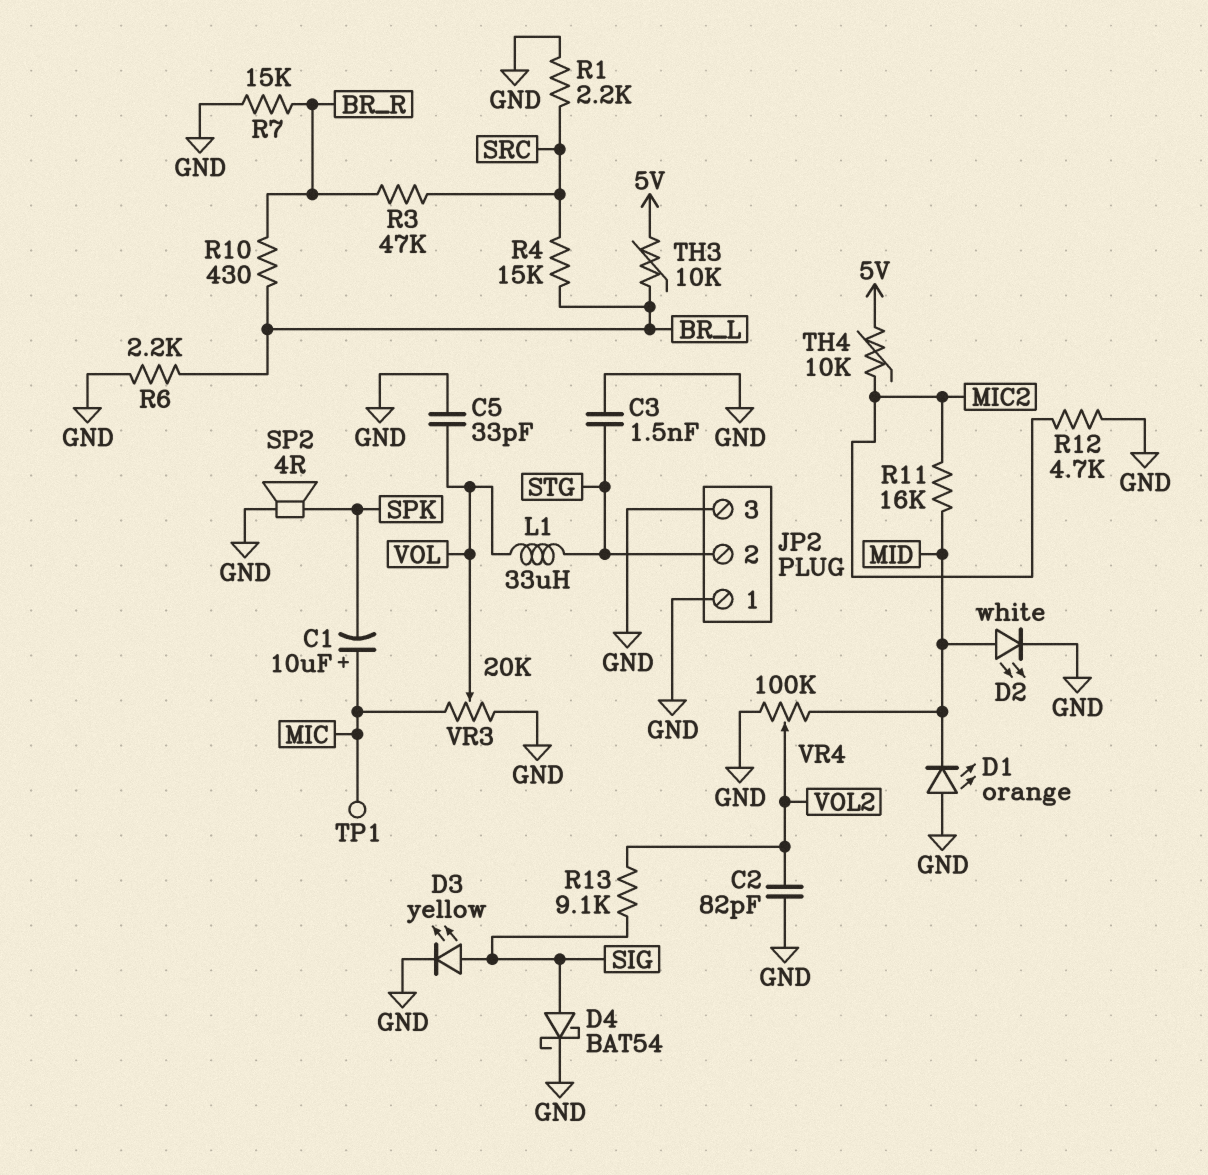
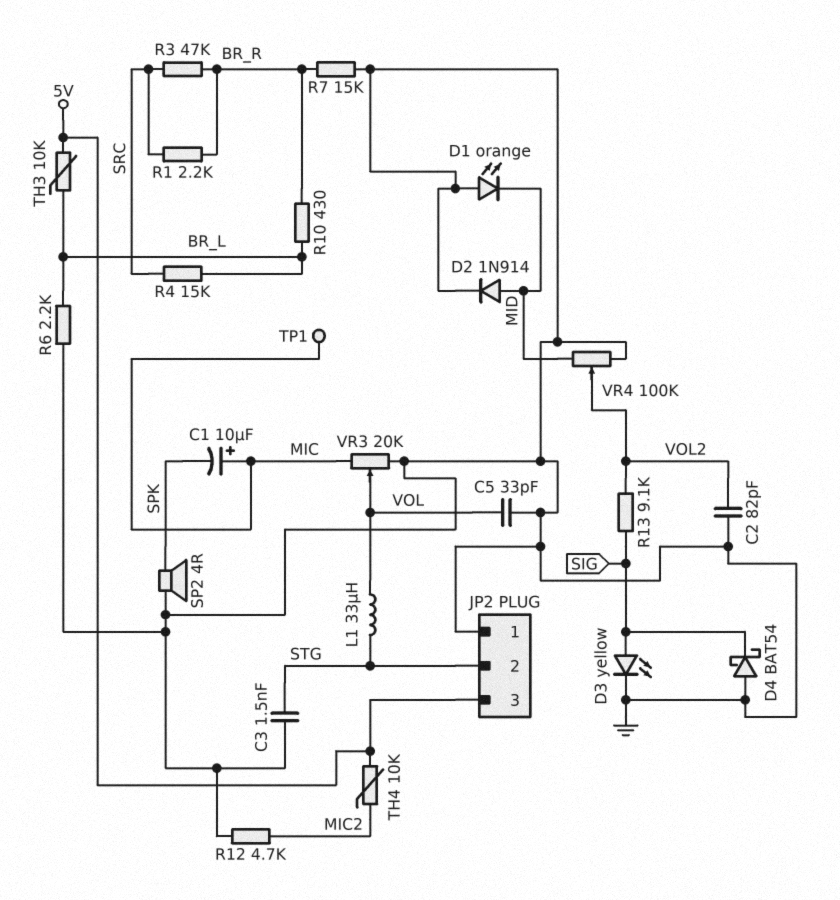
D2: LED white (A MID, K GND) -> diode 1N914 (A MID, K GND)
D4: schottky BAT54 (A SIG, K GND) -> schottky BAT54 (A GND, K SIG)
JP2 pin 3: GND -> 5V
R1: 2.2k (GND, SRC) -> 2.2k (BR_R, SRC)
R11: 16k (MIC2, MID) -> none

